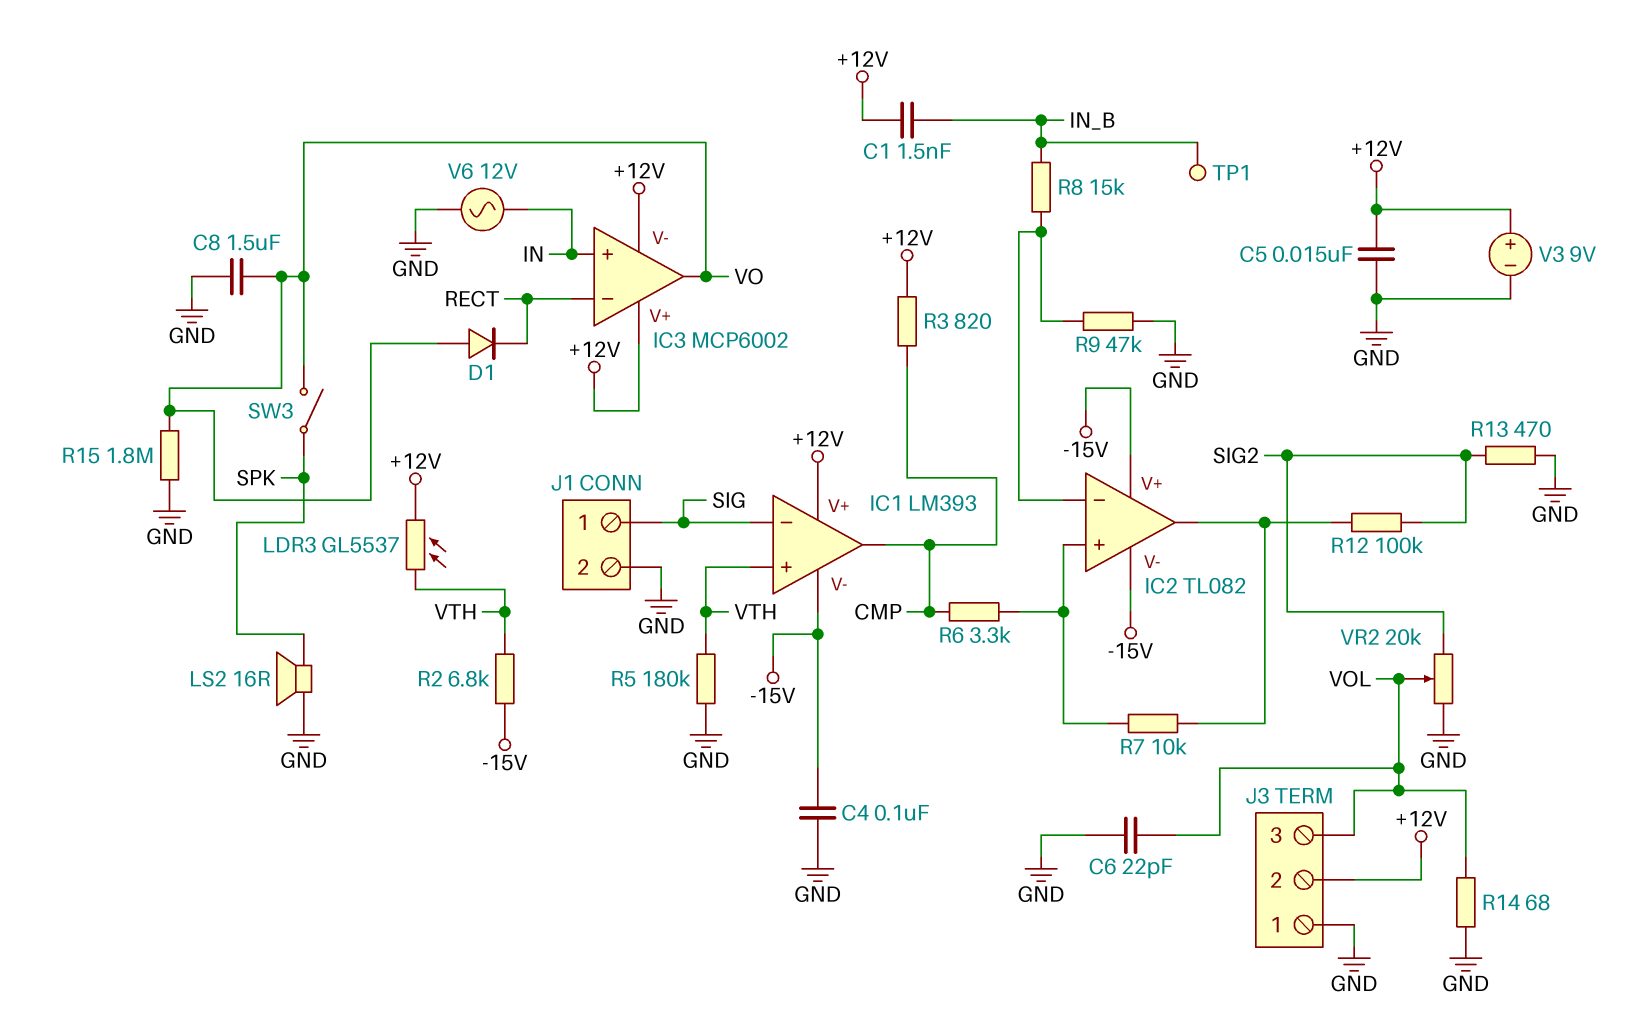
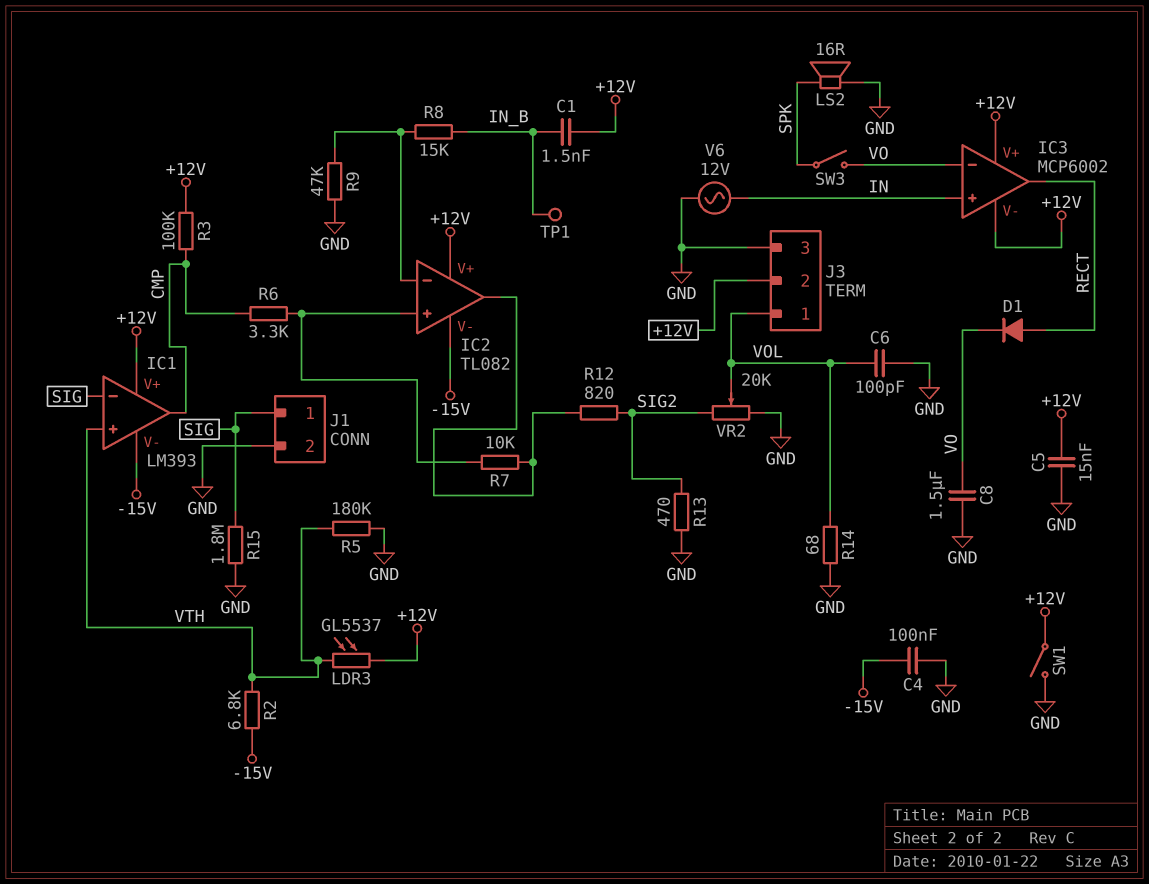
C6: 22pF (GND, VOL) -> 100pF (GND, VOL)
D1: diode (A VO, K RECT) -> diode (A RECT, K VO)
IC2 pin V+: -15V -> +12V
IC3 pin in-: RECT -> VO
IC3 pin out: VO -> RECT
J3 pin 1: GND -> VOL
J3 pin 3: VOL -> GND
R3: 820 (+12V, CMP) -> 100k (+12V, CMP)
R12: 100k (IC2/out, SIG2) -> 820 (IC2/out, SIG2)
R15: 1.8M (GND, VO) -> 1.8M (GND, SIG)
SW1: none -> switch (+12V, GND)
V3: 9V (plus +12V, minus GND) -> none

